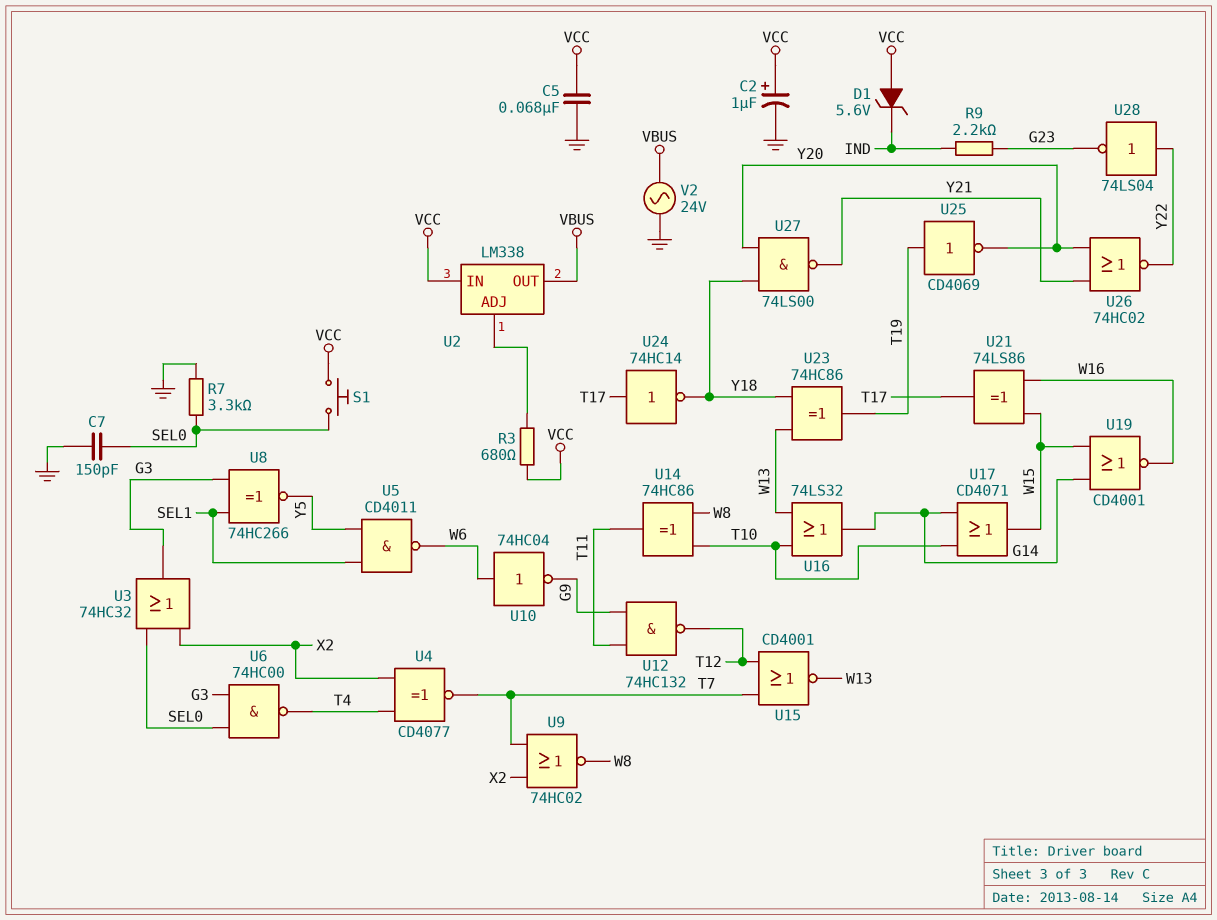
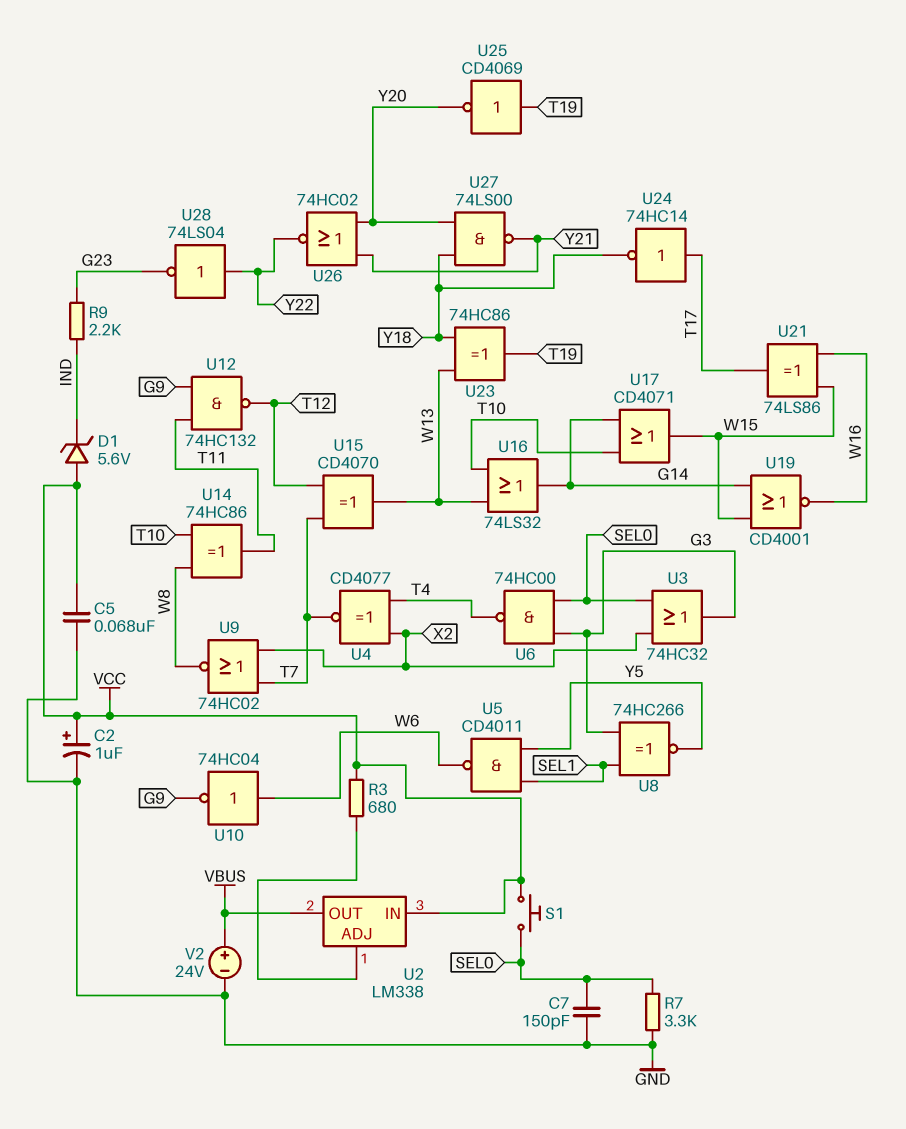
U15: NOR CD4001 (in T7, in T12, out W13) -> XOR CD4070 (in T7, in T12, out W13)
V2: AC 24V (GND, VBUS) -> 24V (plus VBUS, minus GND)

